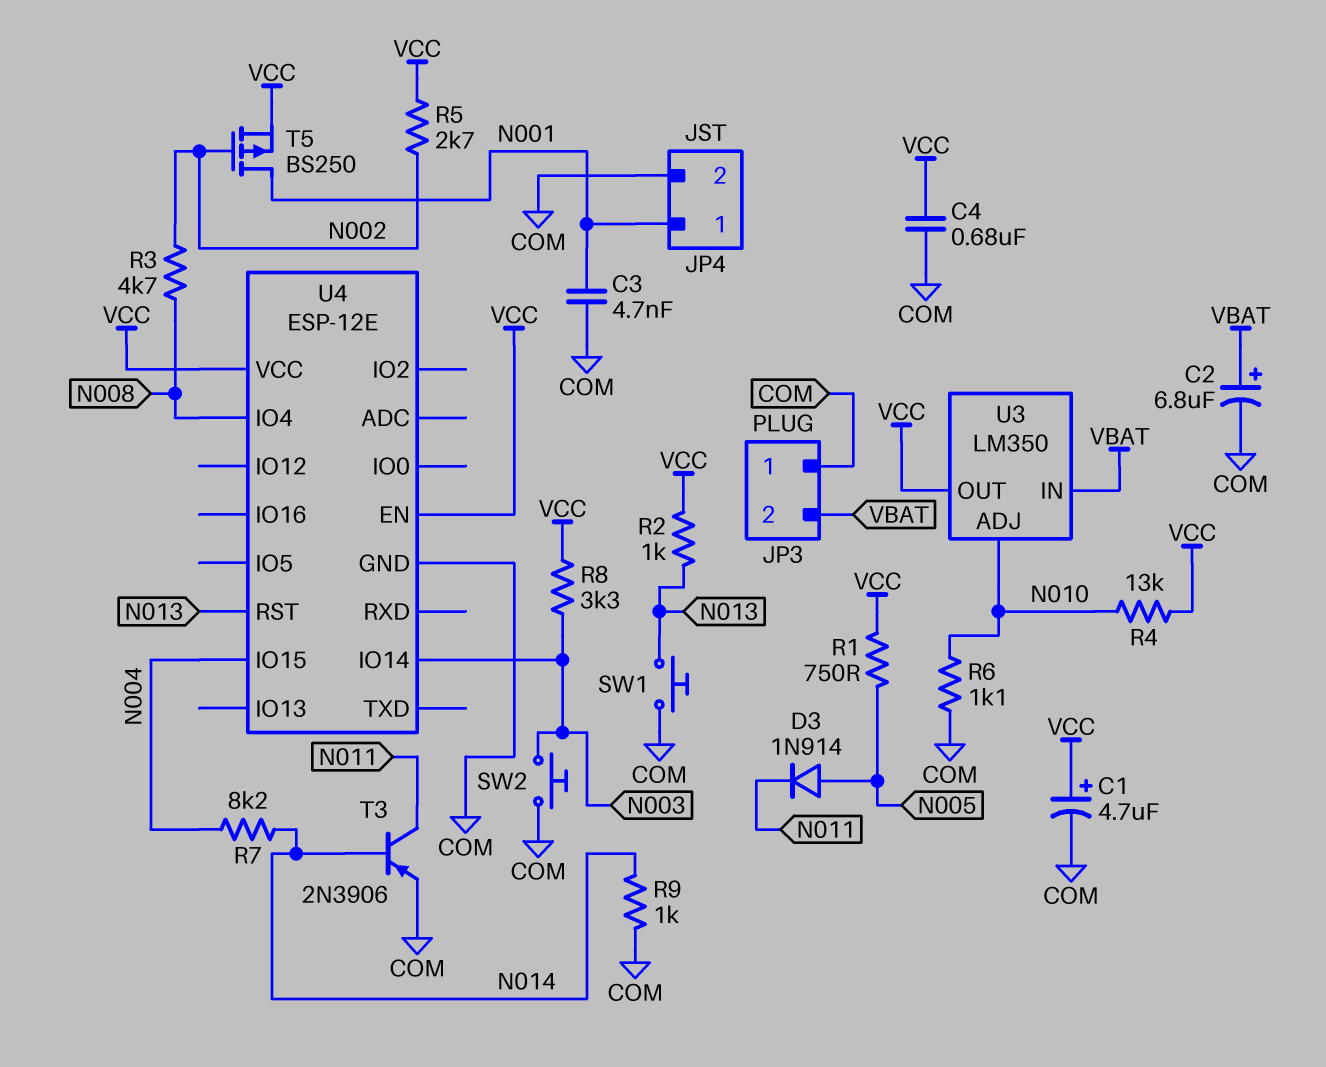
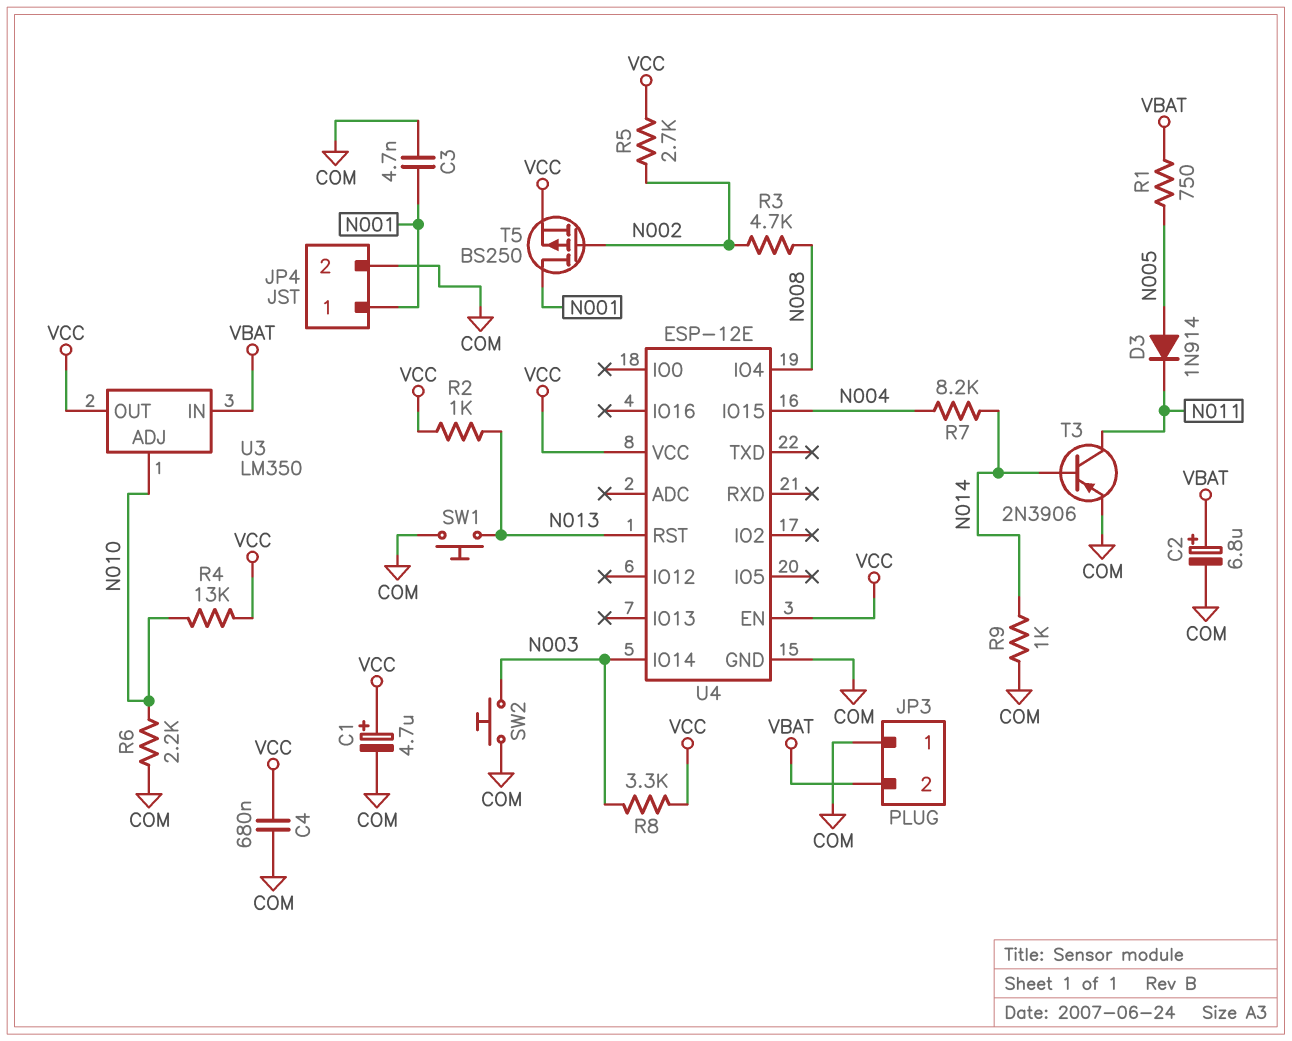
R1: 750 (N005, VCC) -> 750 (N005, VBAT)
R6: 1.1k (COM, N010) -> 2.2k (COM, N010)

